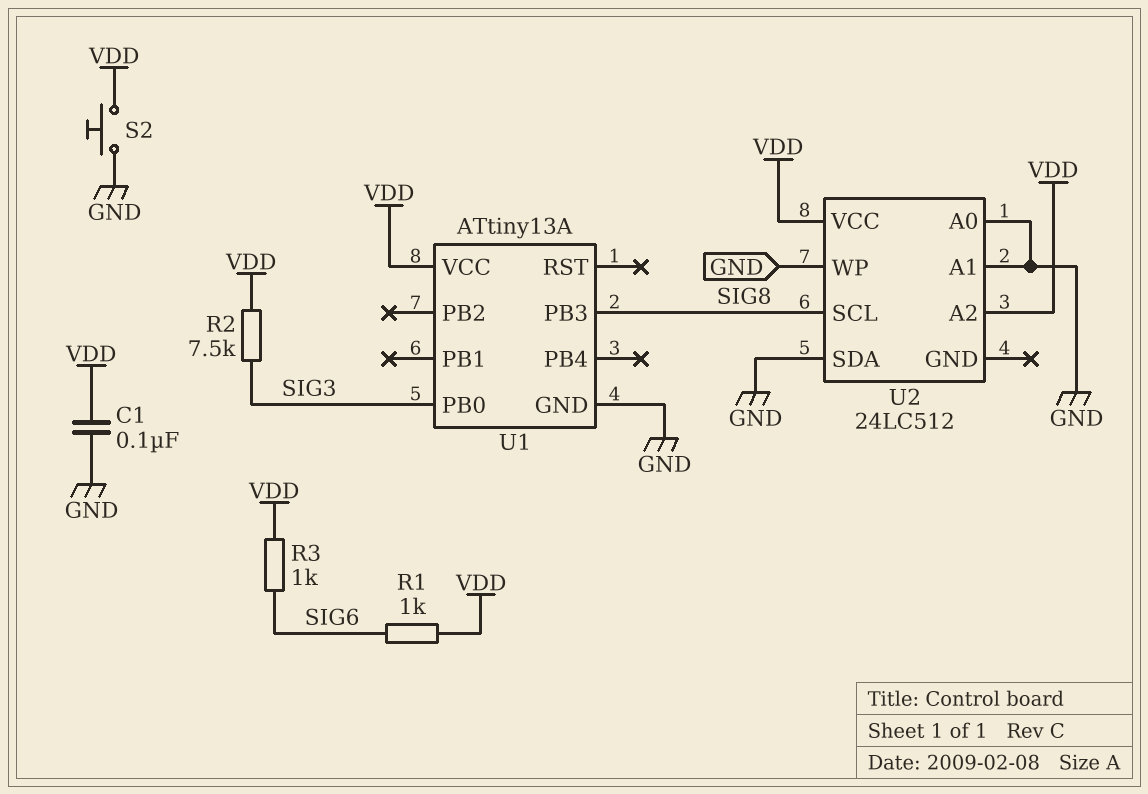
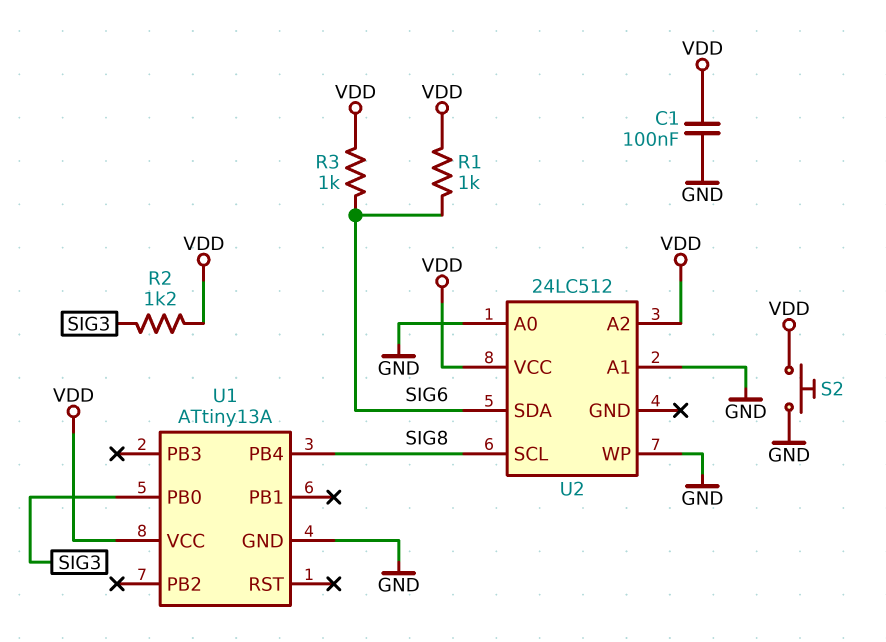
R2: 7.5k (SIG3, VDD) -> 1.2k (SIG3, VDD)
U1 pin PB3: SIG8 -> none
U1 pin PB4: none -> SIG8
U2 pin SDA: GND -> SIG6

